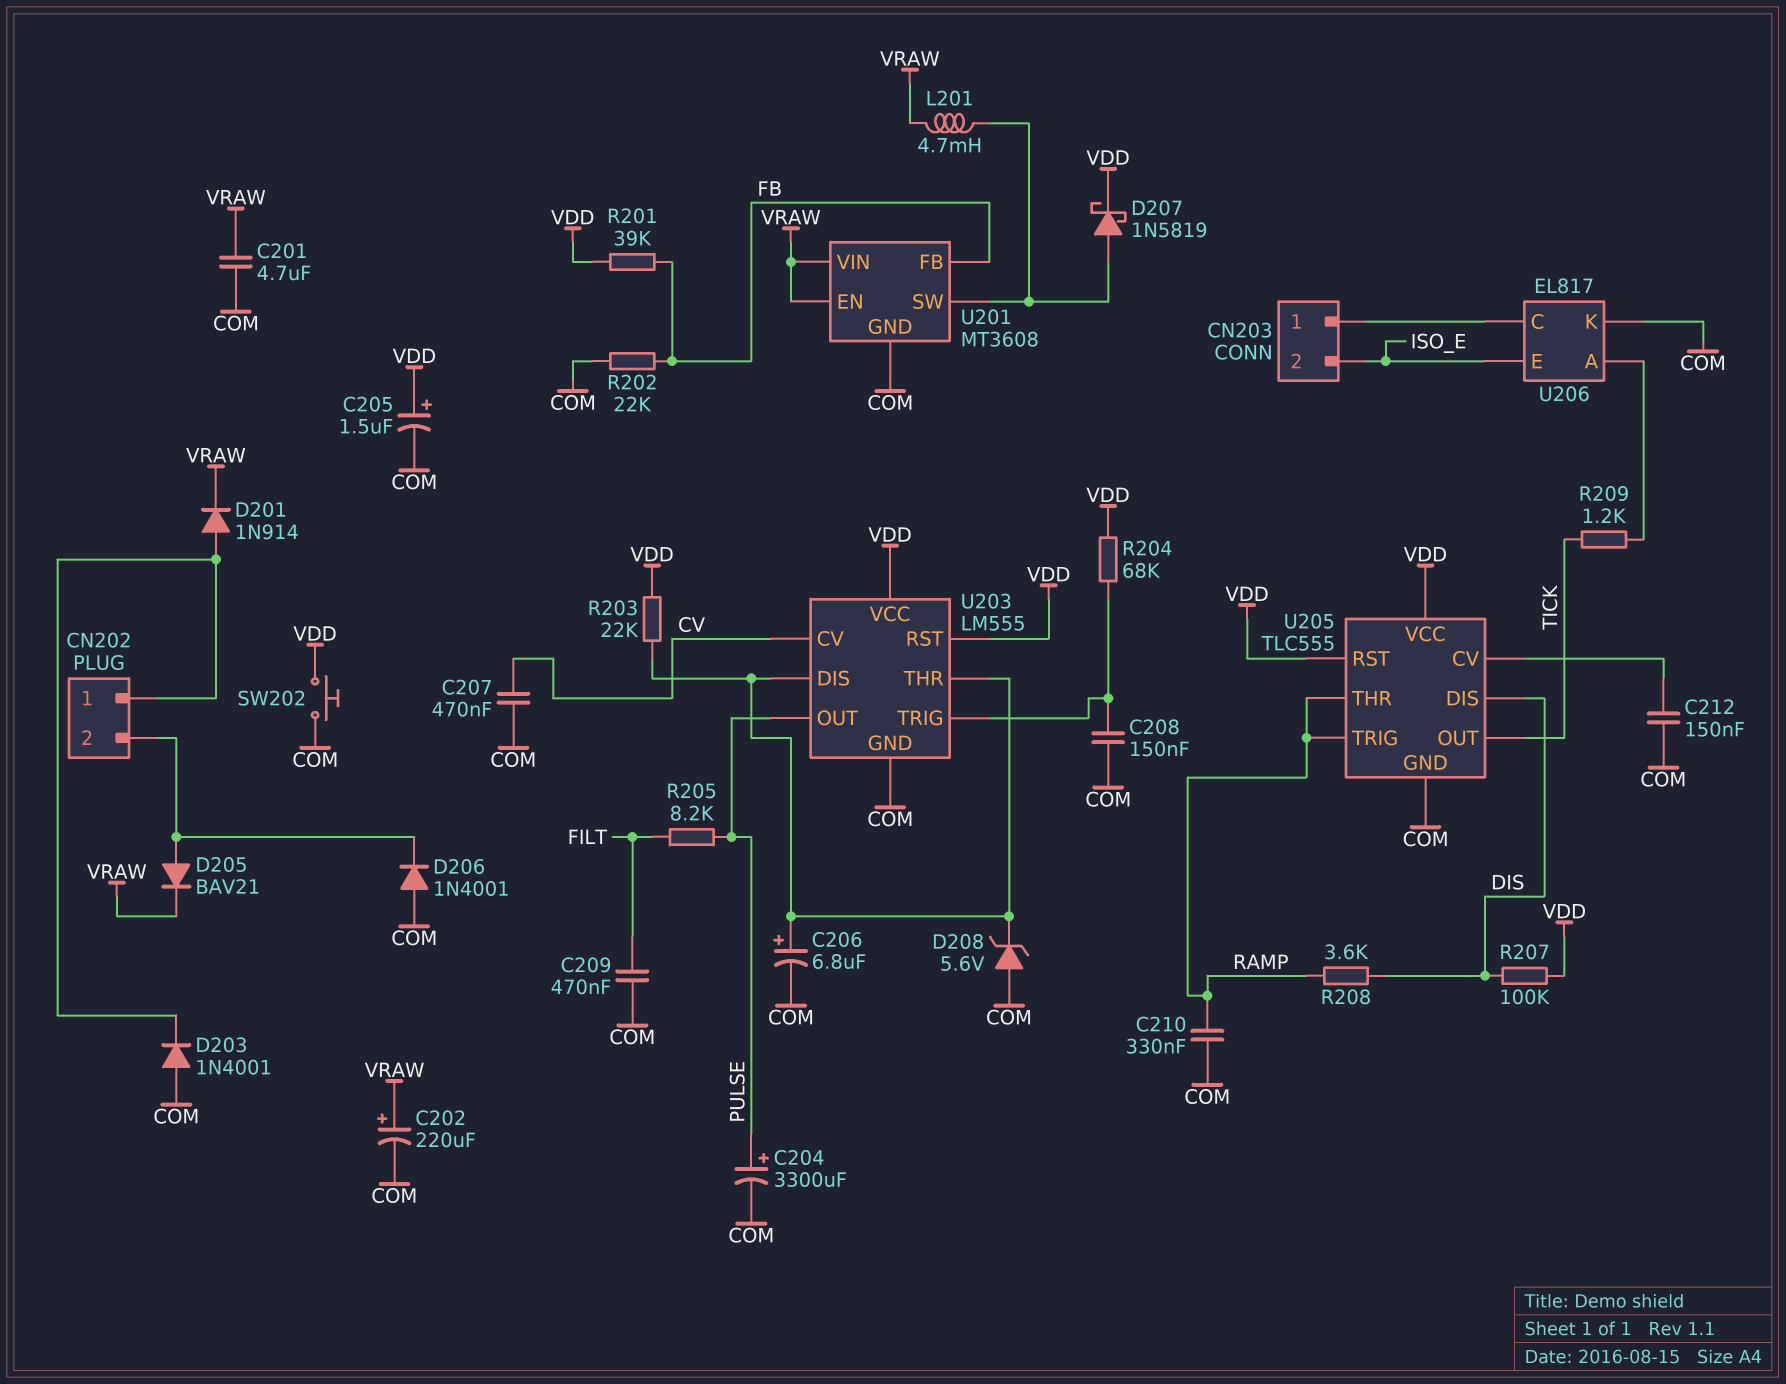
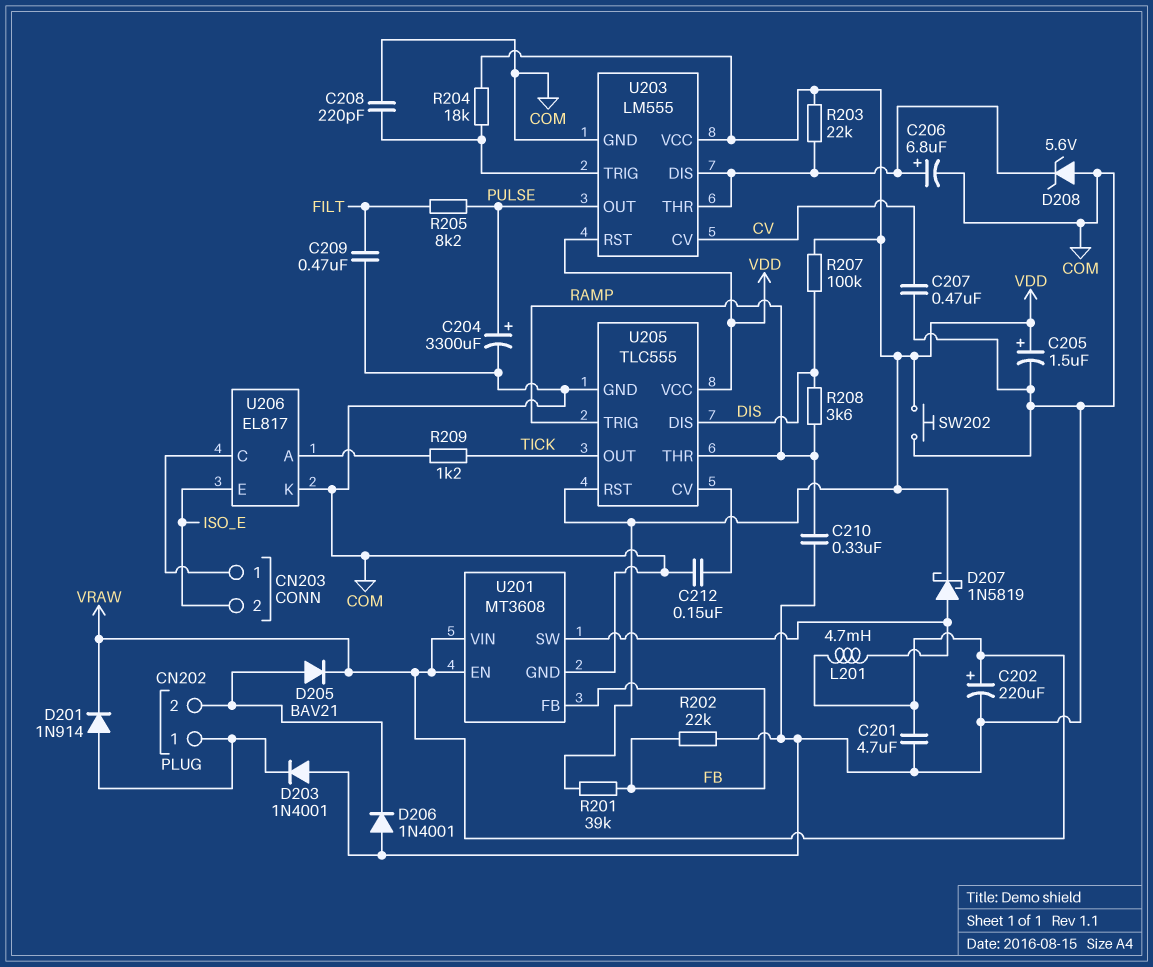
C208: 150nF (COM, U203/TRIG) -> 220pF (COM, U203/TRIG)
R204: 68k (U203/TRIG, VDD) -> 18k (U203/TRIG, VDD)

